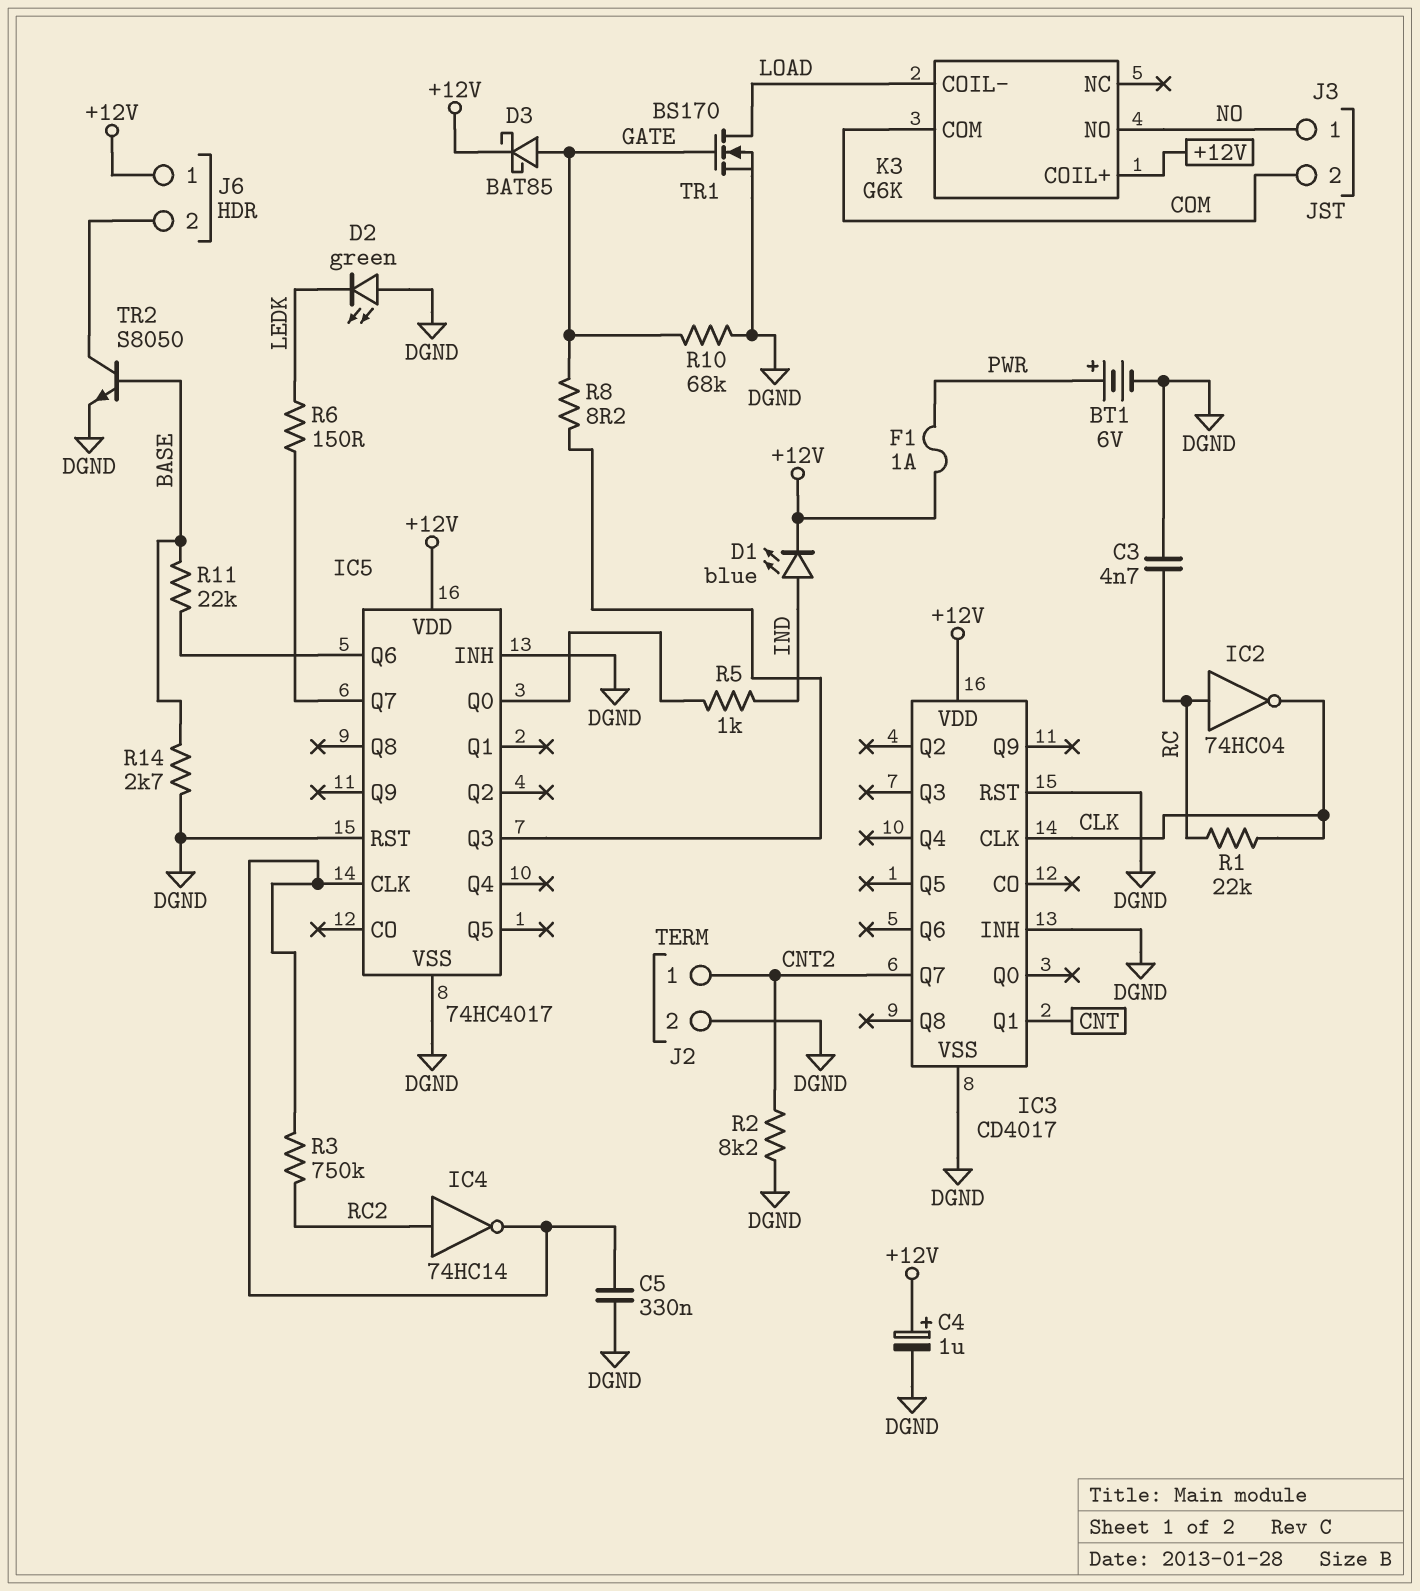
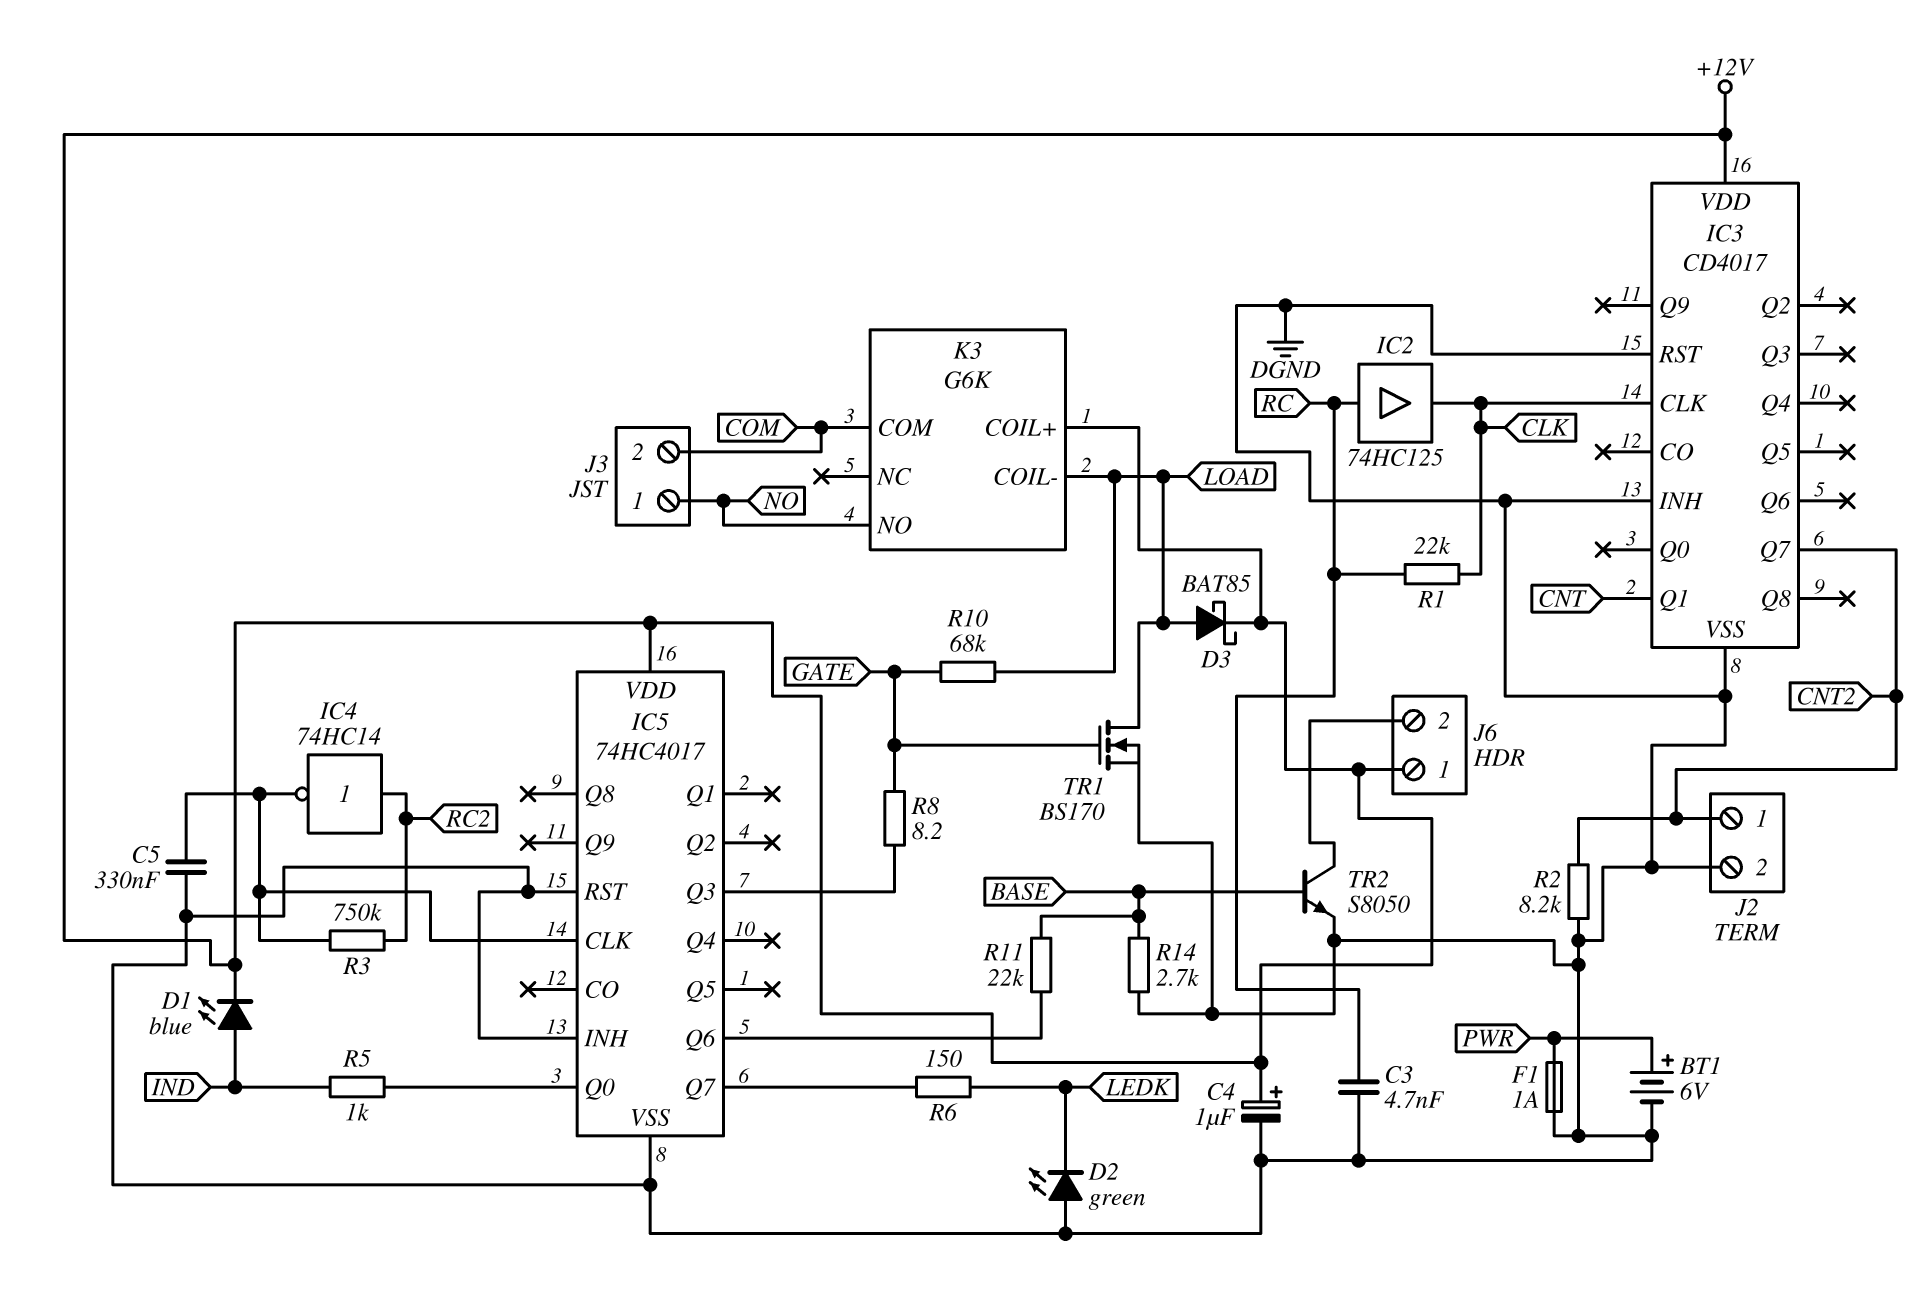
D3: schottky BAT85 (A GATE, K +12V) -> schottky BAT85 (A LOAD, K +12V)
F1: 1A (+12V, PWR) -> 1A (DGND, PWR)
IC2: NOT 74HC04 (in RC, out CLK) -> buffer 74HC125 (in RC, out CLK)
R10: 68k (DGND, GATE) -> 68k (GATE, LOAD)

